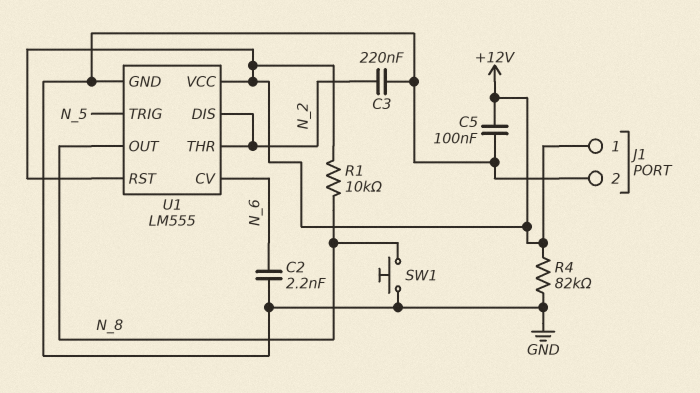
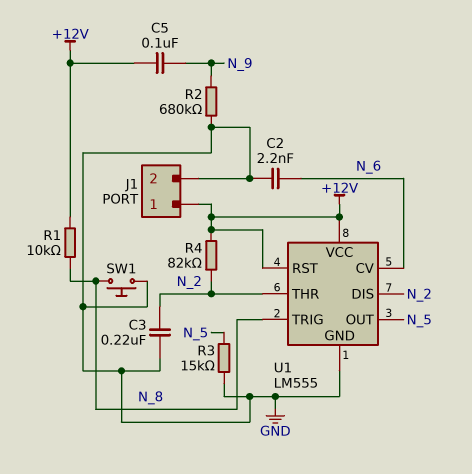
C5: 100nF (+12V, GND) -> 100nF (+12V, N_9)
R2: none -> 680k (GND, N_9)
R3: none -> 15k (GND, N_5)
R4: 82k (+12V, GND) -> 82k (+12V, N_2)
U1 pin OUT: N_8 -> N_5
U1 pin TRIG: N_5 -> N_8

